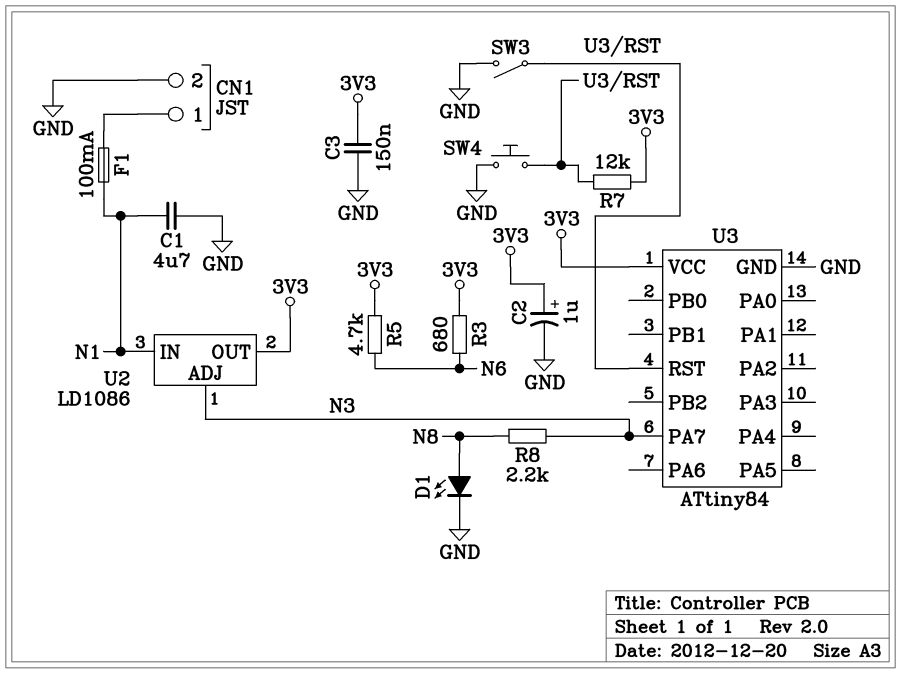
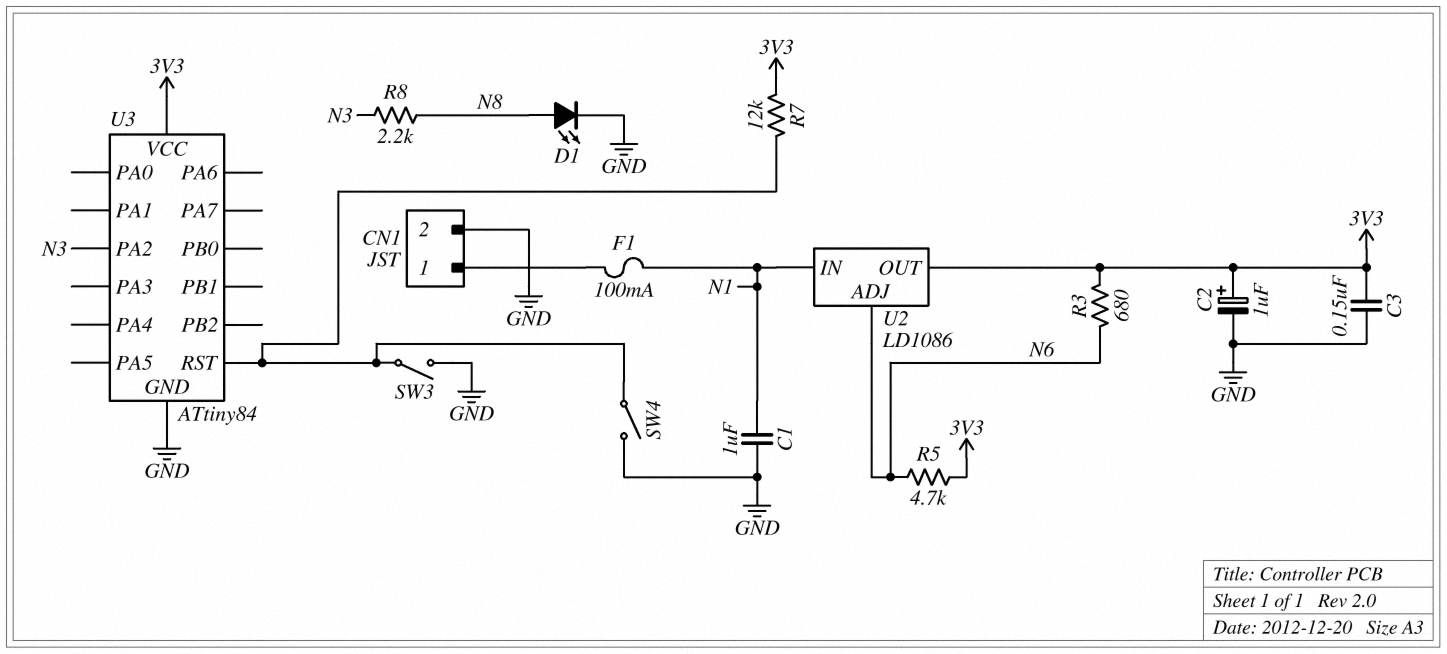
C1: 4.7uF (GND, N1) -> 1uF (GND, N1)
SW4: button (GND, U3/RST) -> switch (GND, U3/RST)
U2 pin ADJ: N3 -> N6
U3 pin PA2: none -> N3
U3 pin PA7: N3 -> none

